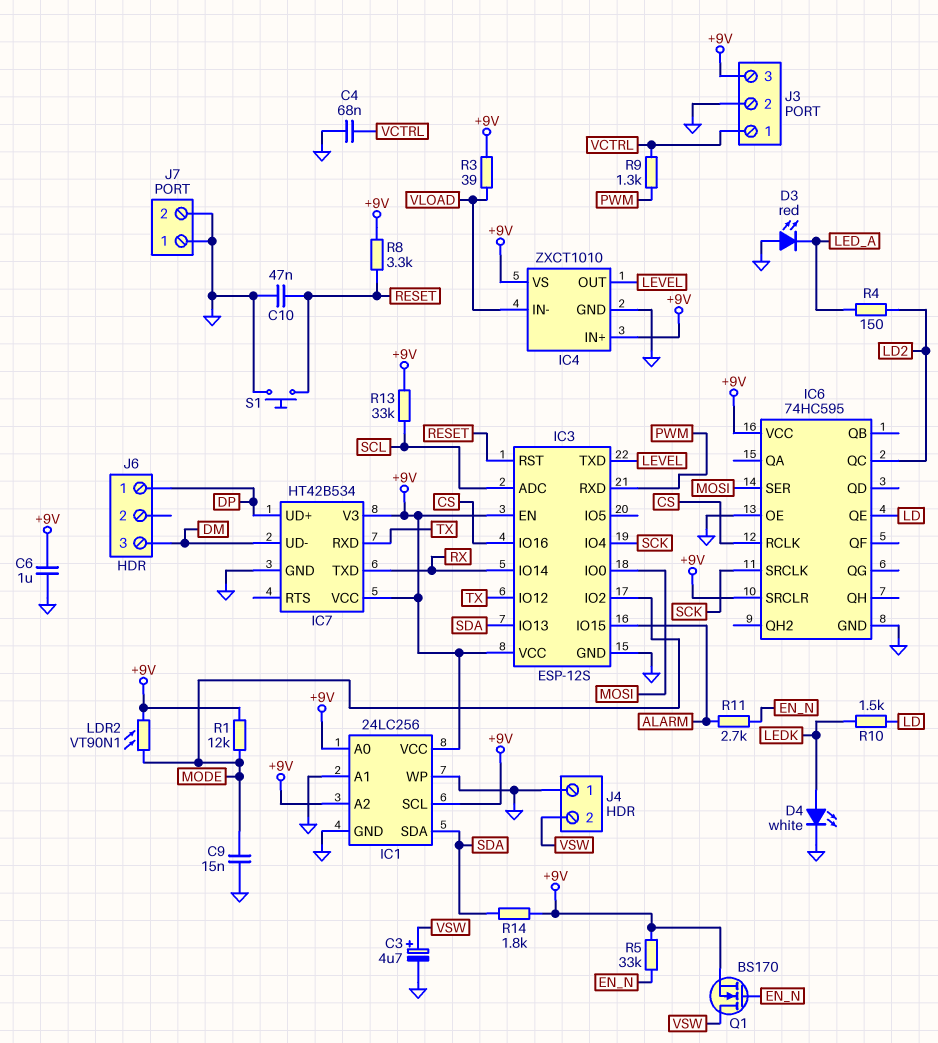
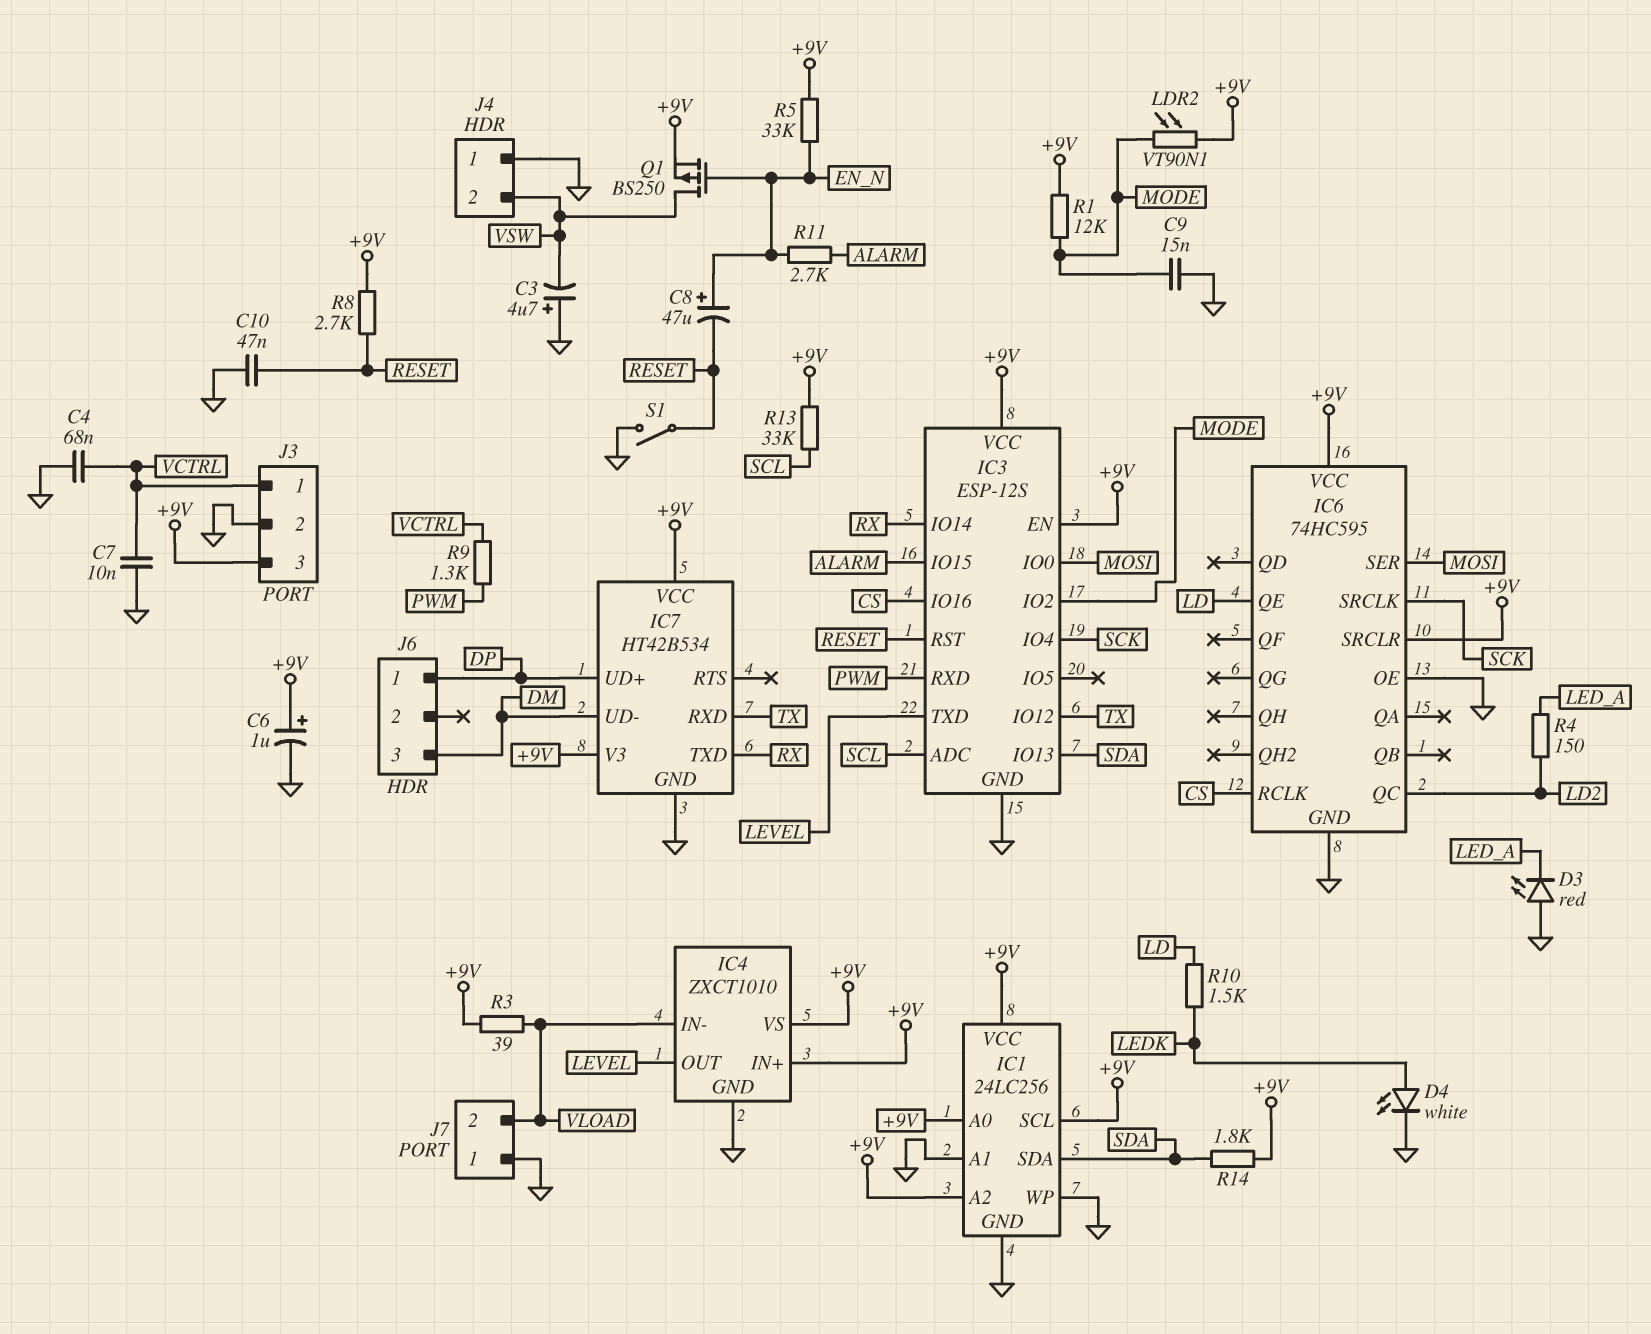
C3: 4.7uF (plus VSW, minus GND) -> 4.7uF (plus GND, minus VSW)
C6: 1uF (+9V, GND) -> 1uF (plus +9V, minus GND)
C7: none -> 10nF (GND, VCTRL)
C8: none -> 47uF (plus EN_N, minus RESET)
J7 pin 2: GND -> VLOAD
Q1: NMOS BS170 (G EN_N, D VSW, S +9V) -> PMOS BS250 (G EN_N, D VSW, S +9V)
R8: 3.3k (+9V, RESET) -> 2.7k (+9V, RESET)
S1: button (GND, RESET) -> switch (GND, RESET)

